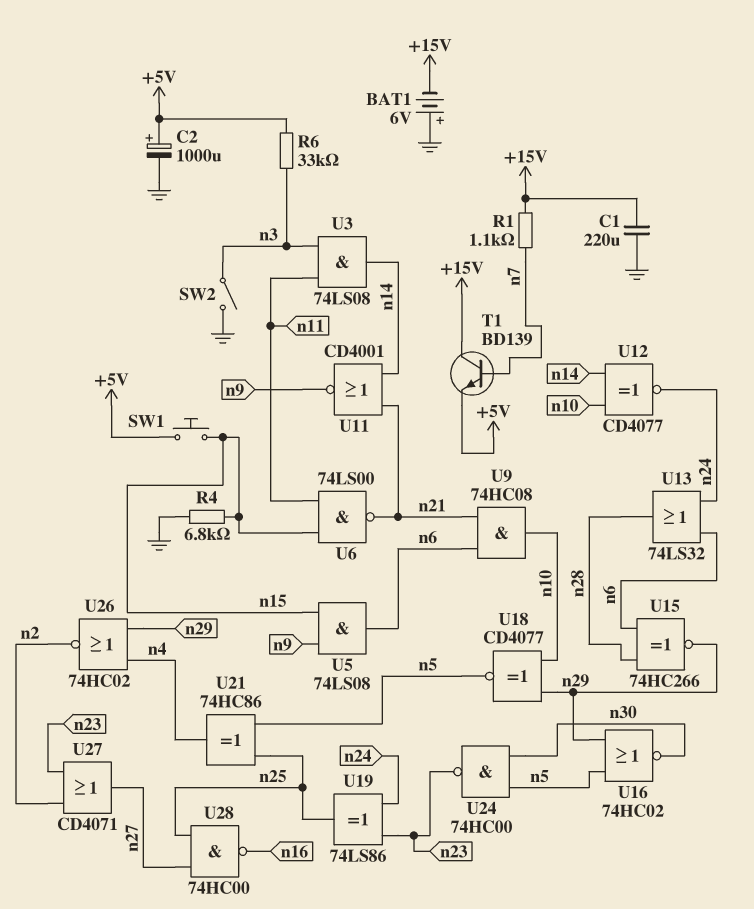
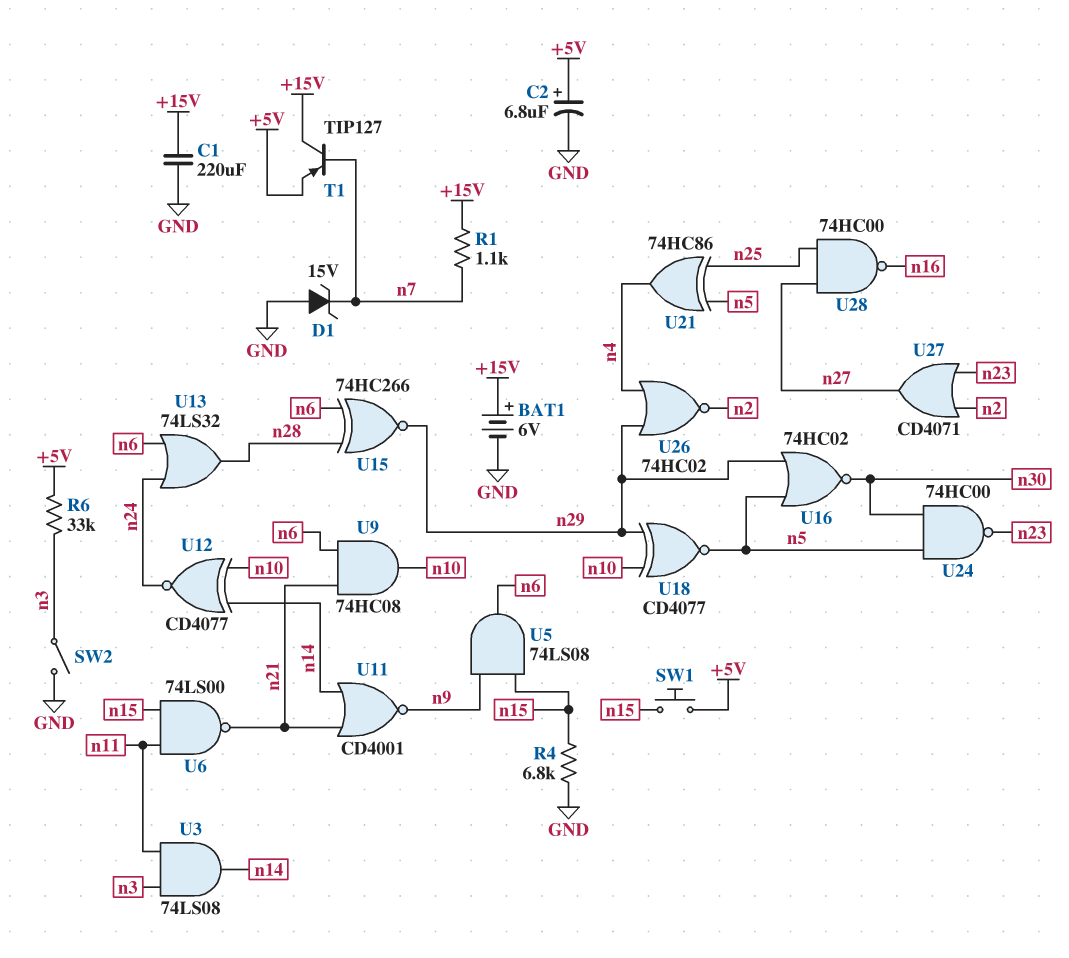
BAT1: 6V (plus GND, minus +15V) -> 6V (plus +15V, minus GND)
C2: 1000uF (plus +5V, minus GND) -> 6.8uF (plus +5V, minus GND)
D1: none -> zener 15V (A GND, K n7)
T1: NPN BD139 (B n7, C +15V, E +5V) -> PNP TIP127 (B n7, C +15V, E +5V)
U19: XOR 74LS86 (in n23, in n24, out n25) -> none

